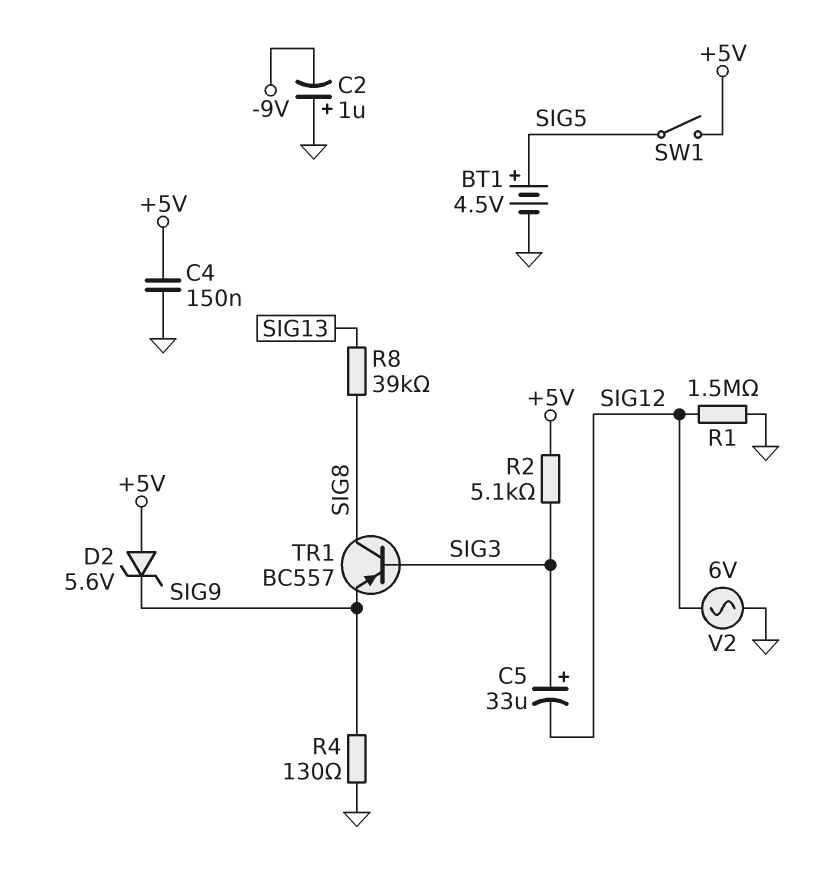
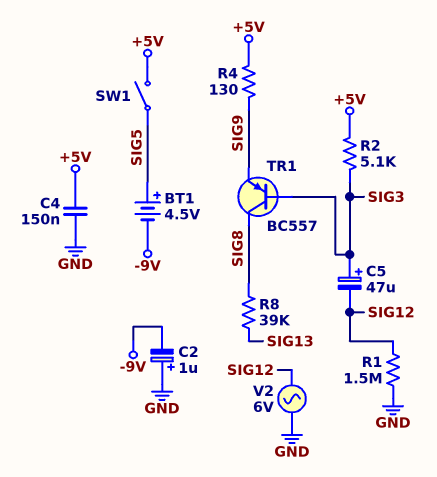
BT1: 4.5V (plus SIG5, minus GND) -> 4.5V (plus SIG5, minus -9V)
C5: 33uF (plus SIG3, minus SIG12) -> 47uF (plus SIG3, minus SIG12)
D2: zener 5.6V (A +5V, K SIG9) -> none
R4: 130 (GND, SIG9) -> 130 (+5V, SIG9)

